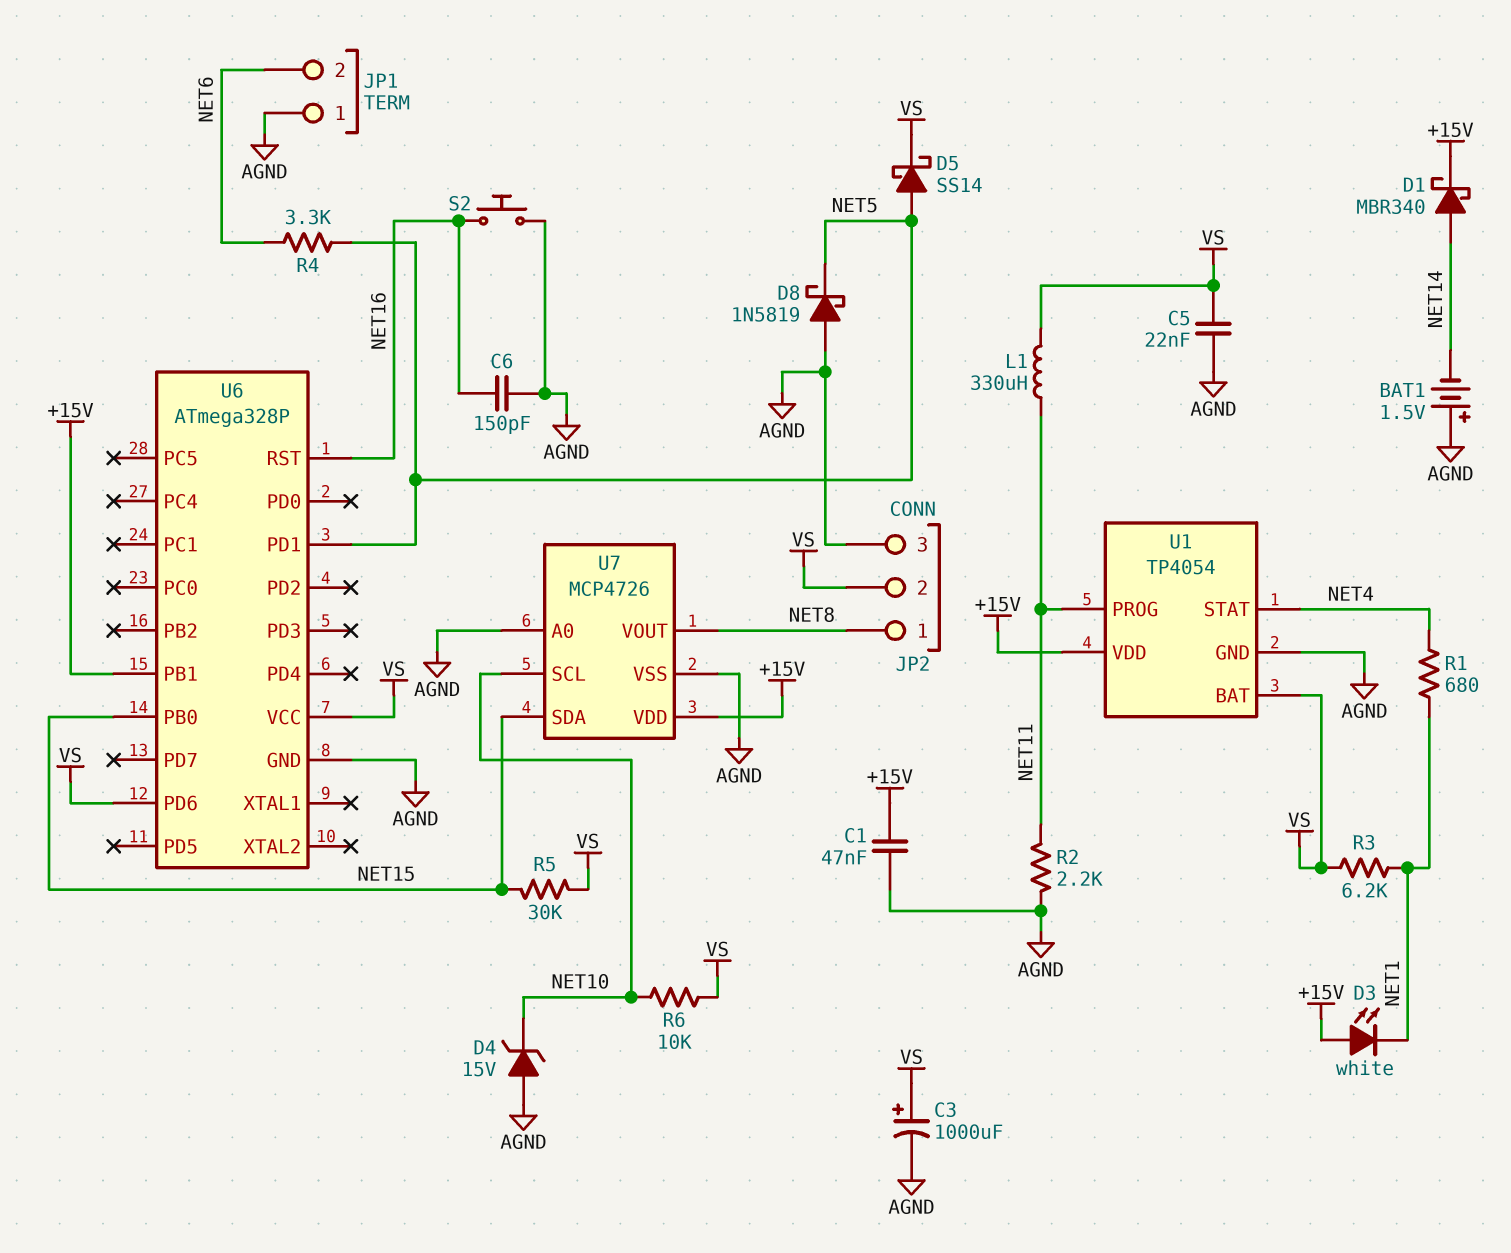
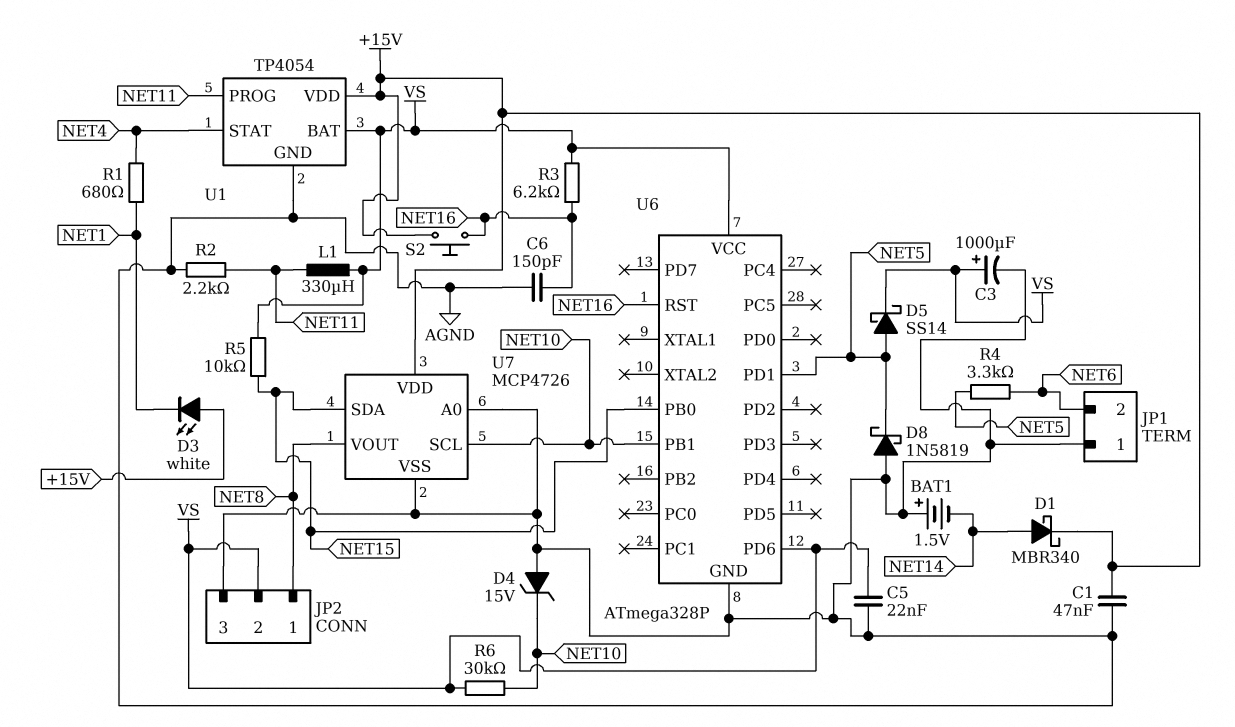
R3: 6.2k (NET1, VS) -> 6.2k (NET16, VS)
R5: 30k (NET15, VS) -> 10k (NET15, VS)
R6: 10k (NET10, VS) -> 30k (NET10, VS)
S2: button (AGND, NET16) -> button (+15V, NET16)
U6 pin PB1: +15V -> NET10

